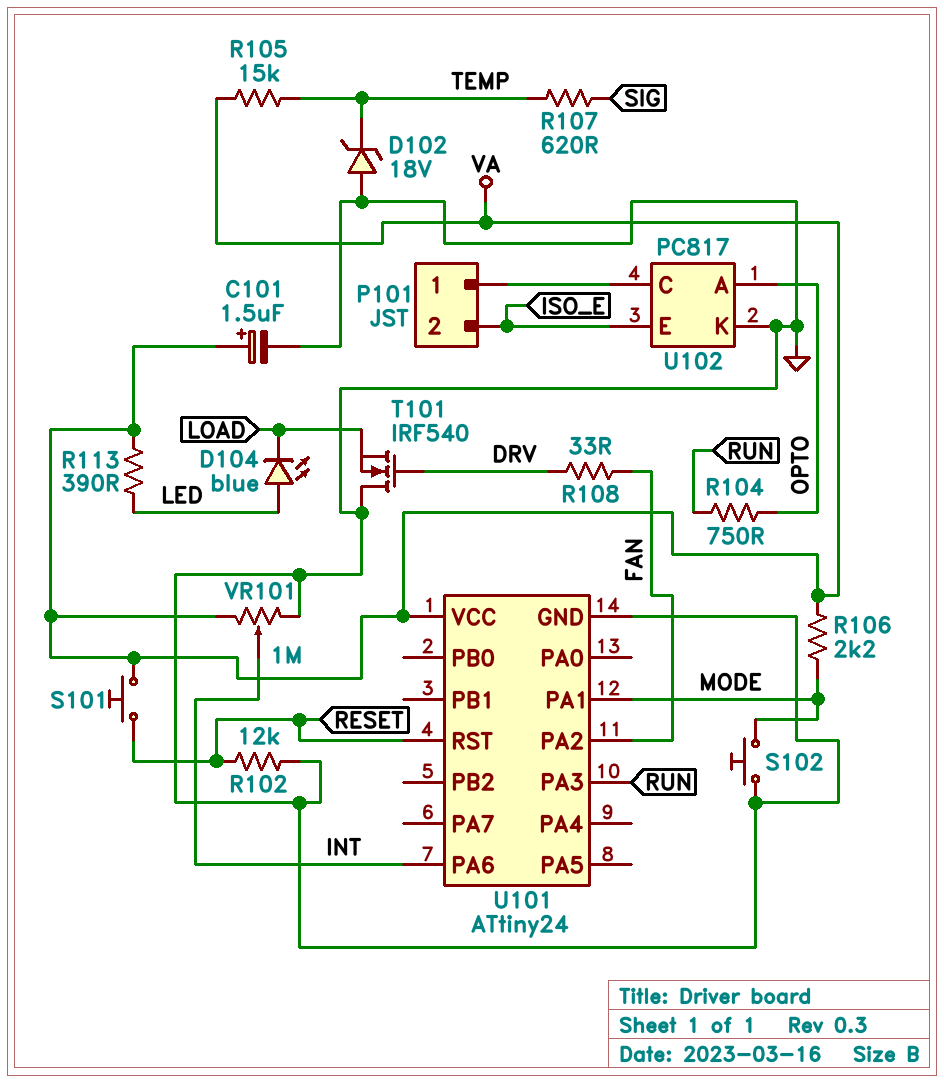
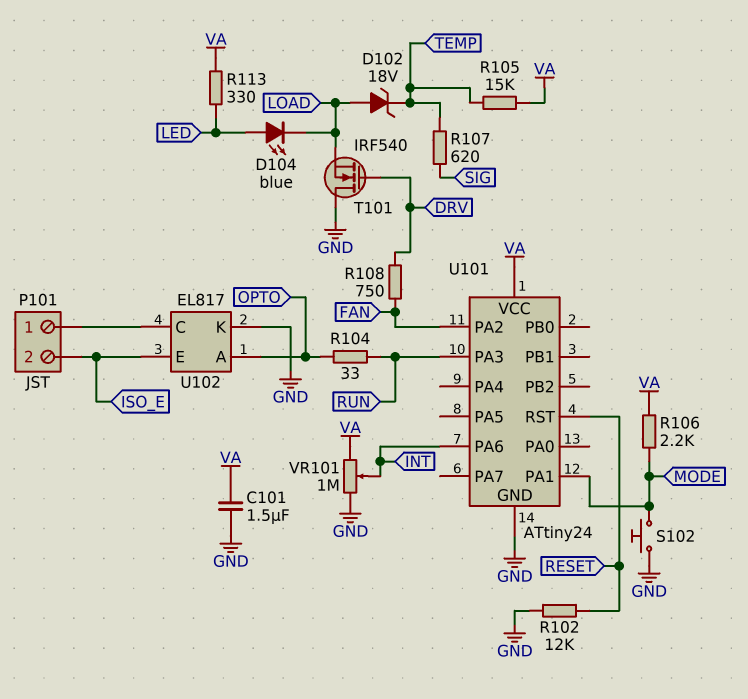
C101: 1.5uF (plus VA, minus GND) -> 1.5uF (GND, VA)
D102: zener 18V (A GND, K TEMP) -> zener 18V (A LOAD, K TEMP)
R104: 750 (OPTO, RUN) -> 33 (OPTO, RUN)
R108: 33 (DRV, FAN) -> 750 (DRV, FAN)
R113: 390 (LED, VA) -> 330 (LED, VA)
S101: button (RESET, VA) -> none
U102: PC817 -> EL817

